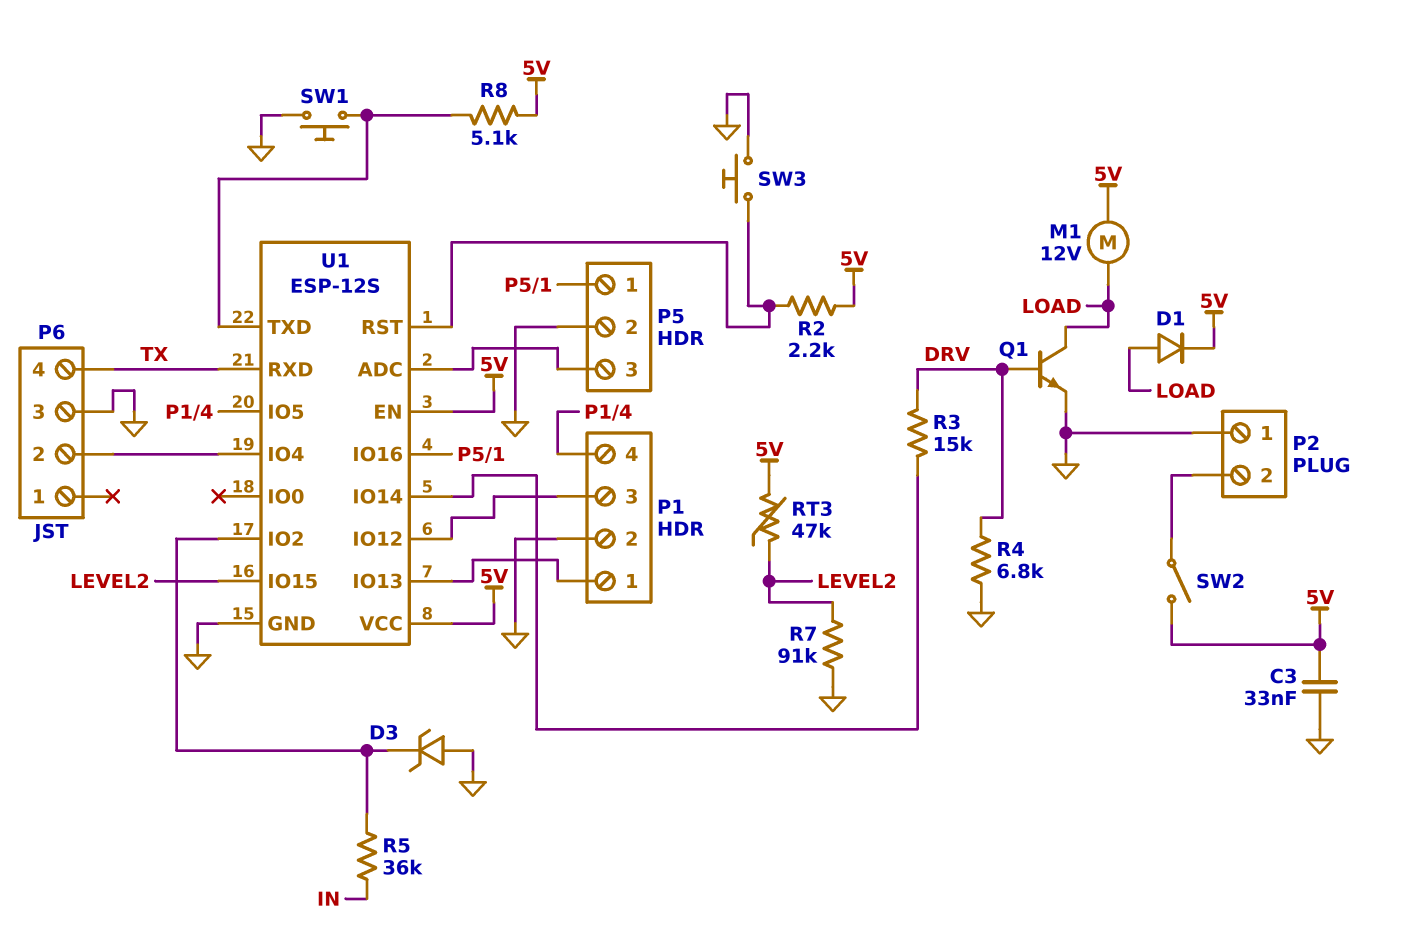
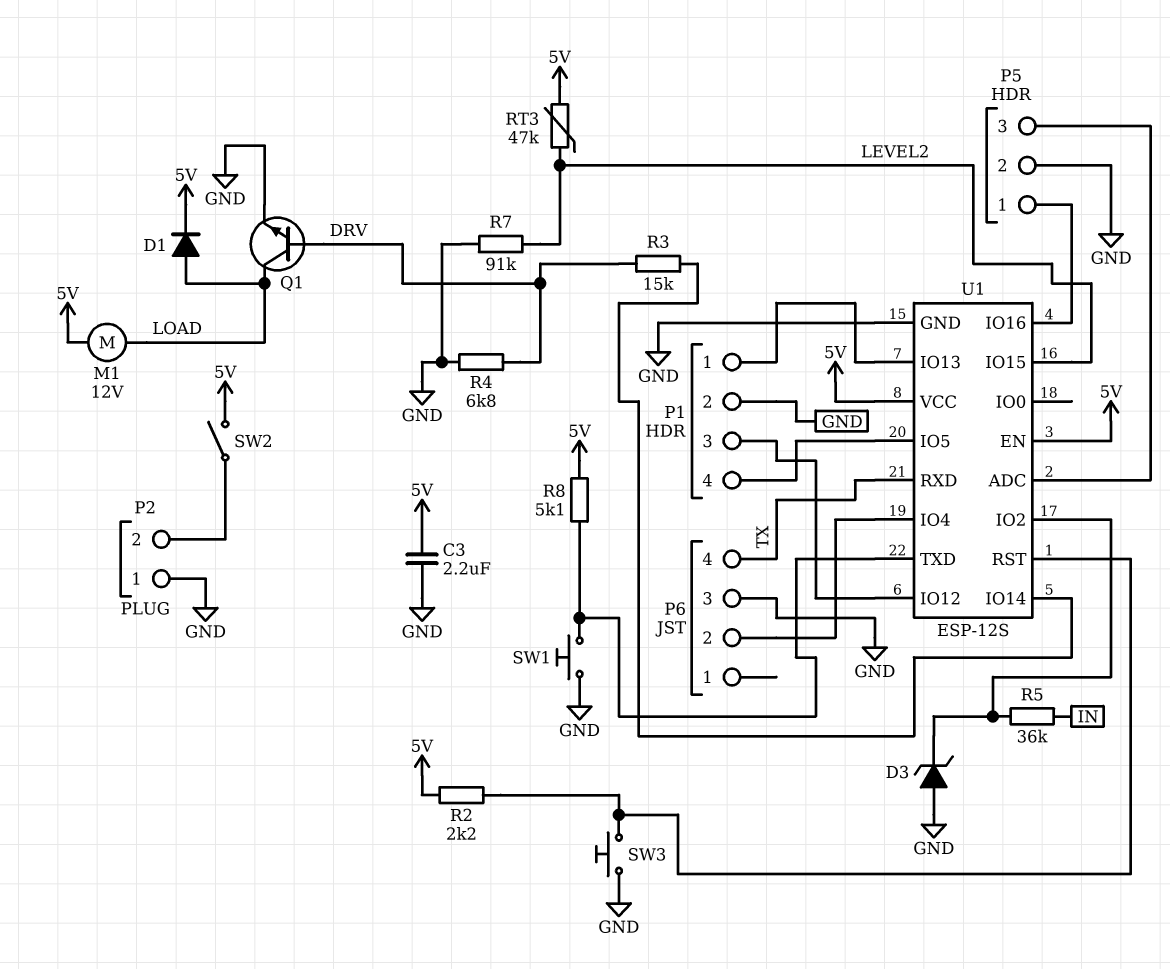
C3: 33nF (5V, GND) -> 2.2uF (5V, GND)

